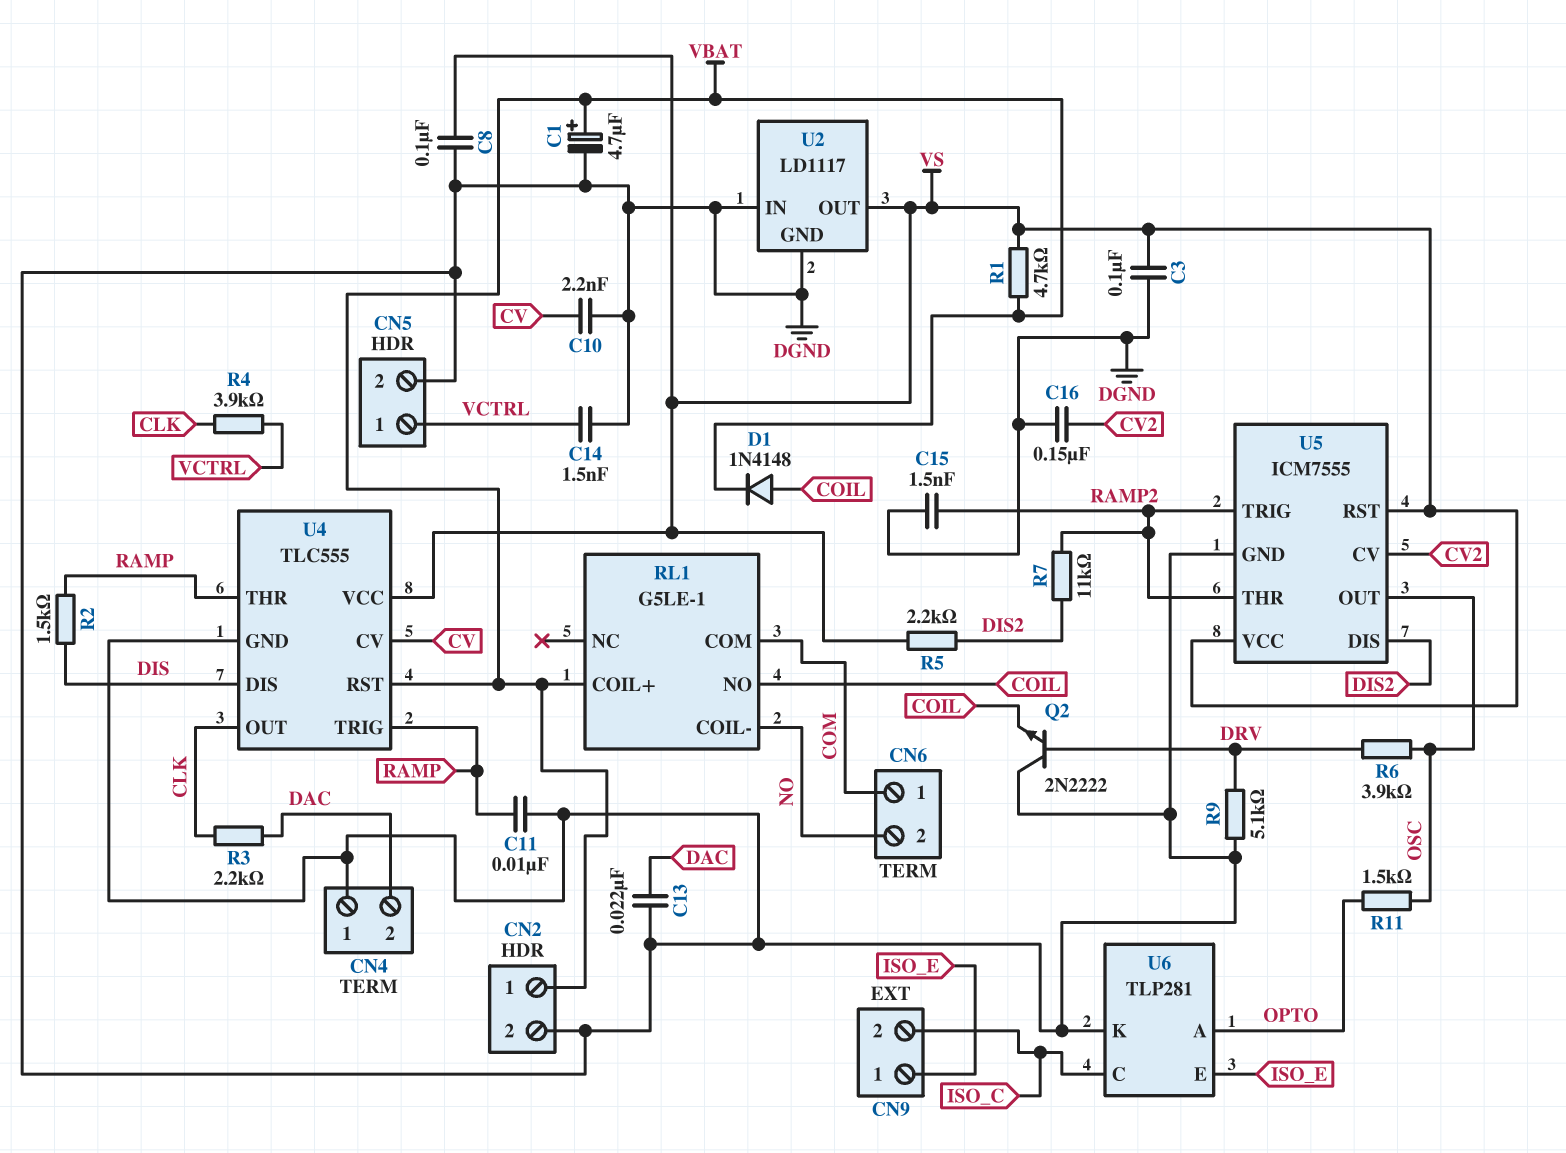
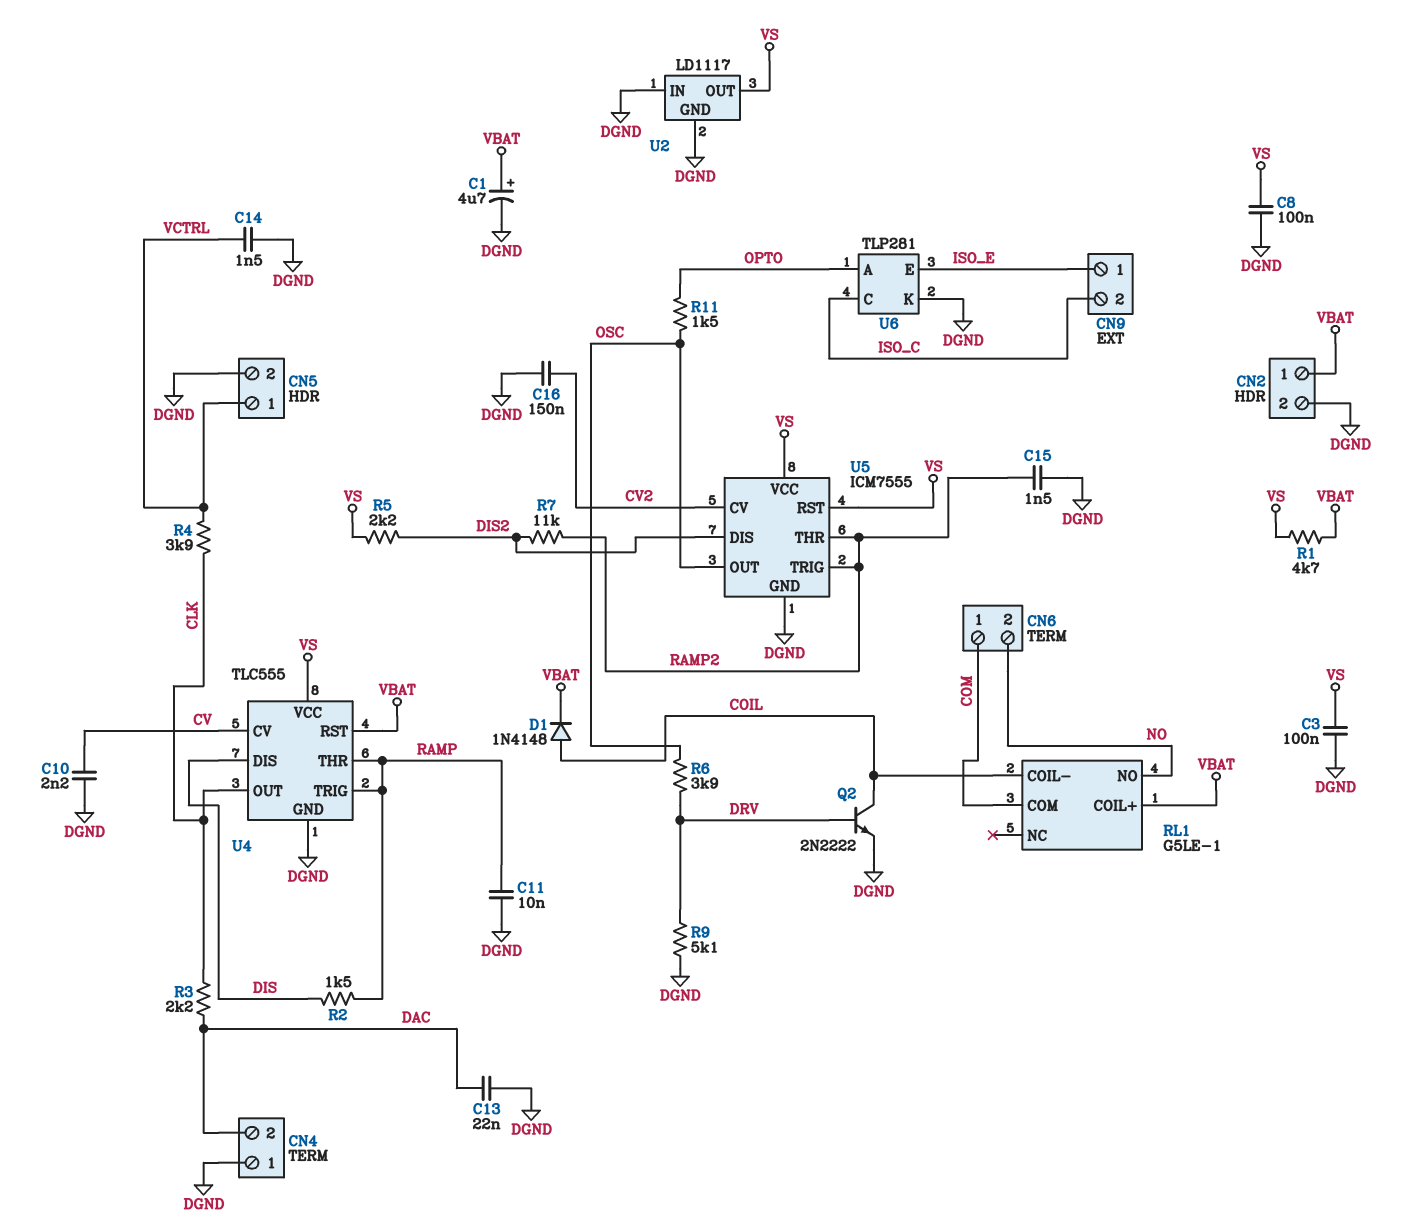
Q2: NPN 2N2222 (B DRV, C DGND, E COIL) -> NPN 2N2222 (B DRV, C COIL, E DGND)
RL1 pin COIL-: NO -> COIL
RL1 pin NO: COIL -> NO

